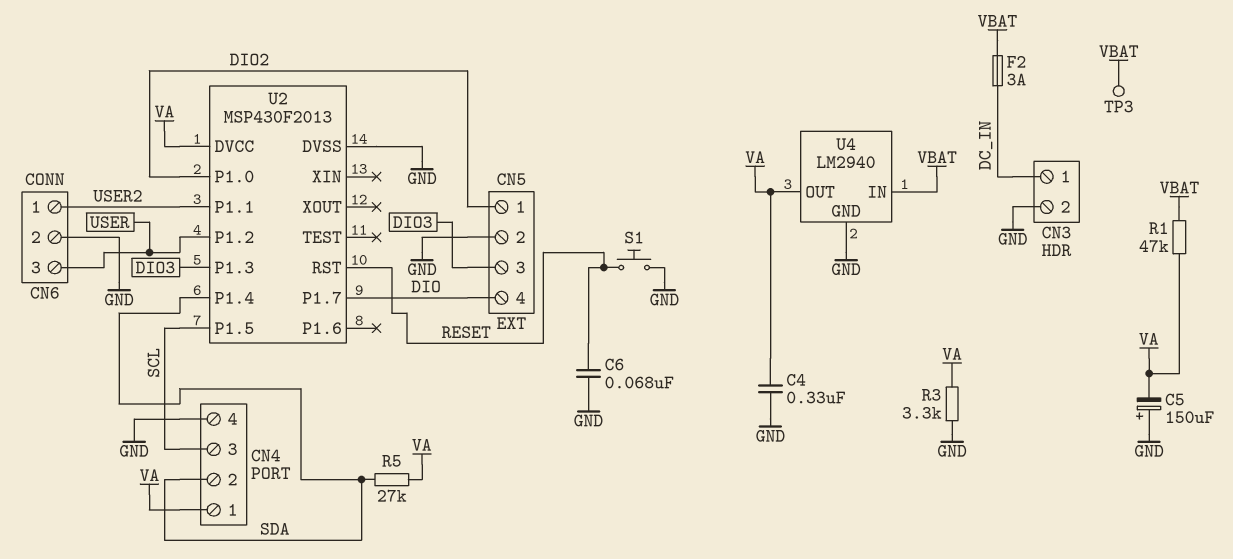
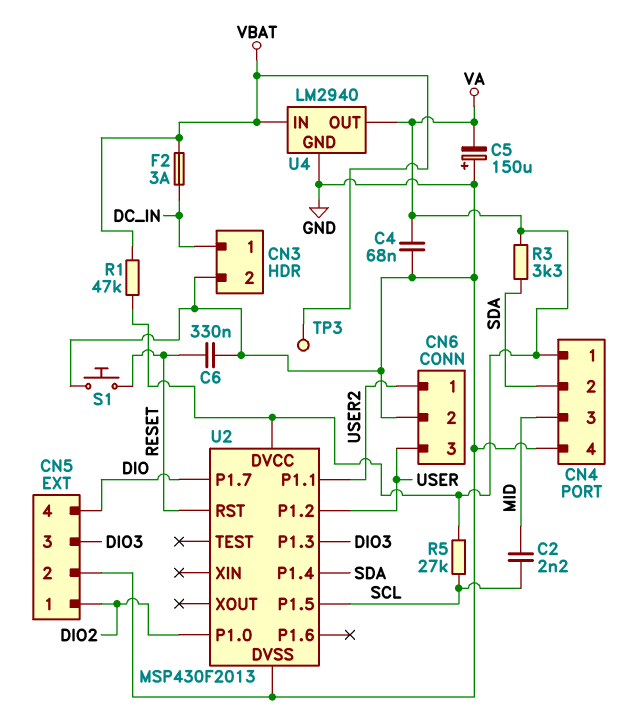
C2: none -> 2.2nF (MID, SCL)
C4: 330nF (GND, VA) -> 68nF (GND, VA)
C6: 68nF (GND, RESET) -> 330nF (GND, RESET)
CN4 pin 3: SCL -> MID
R3: 3.3k (GND, VA) -> 3.3k (SDA, VA)
R5: 27k (SDA, VA) -> 27k (SCL, VA)

